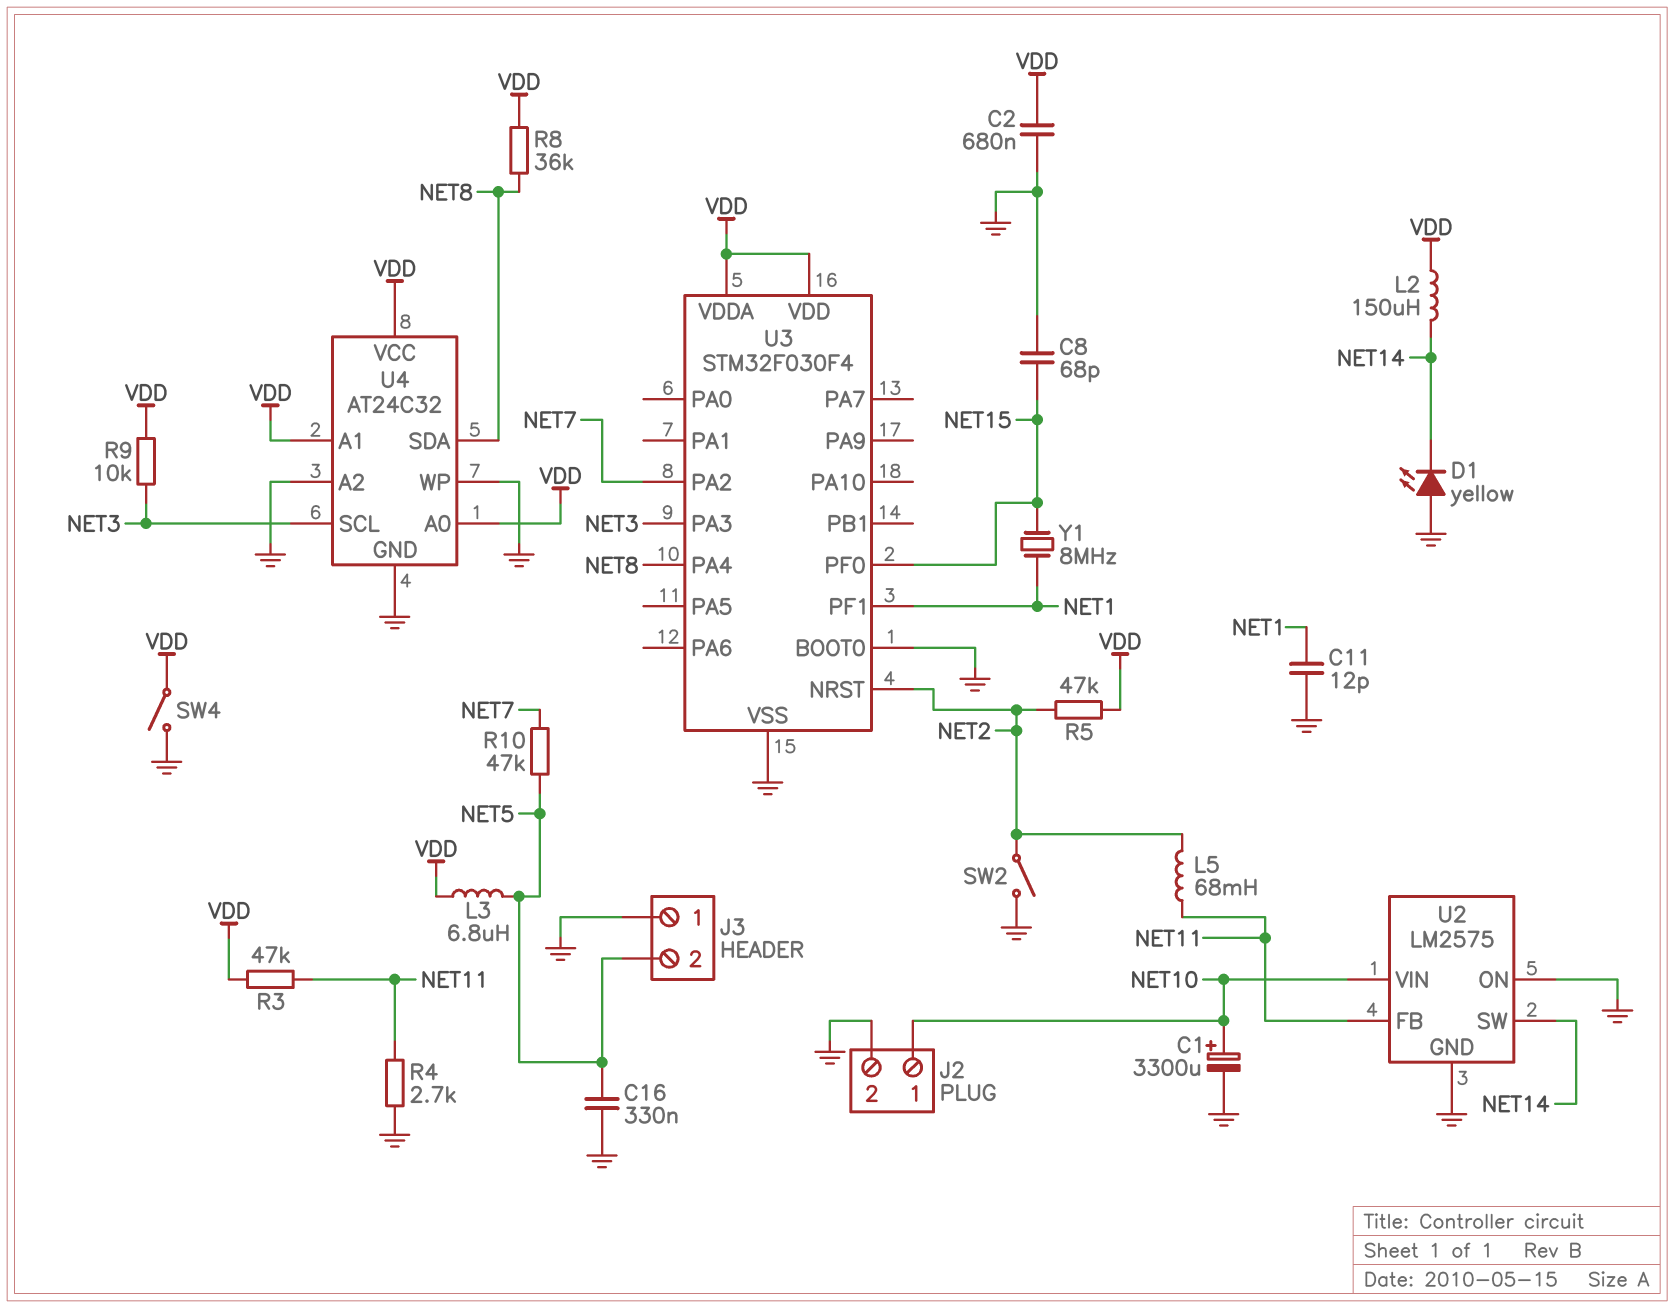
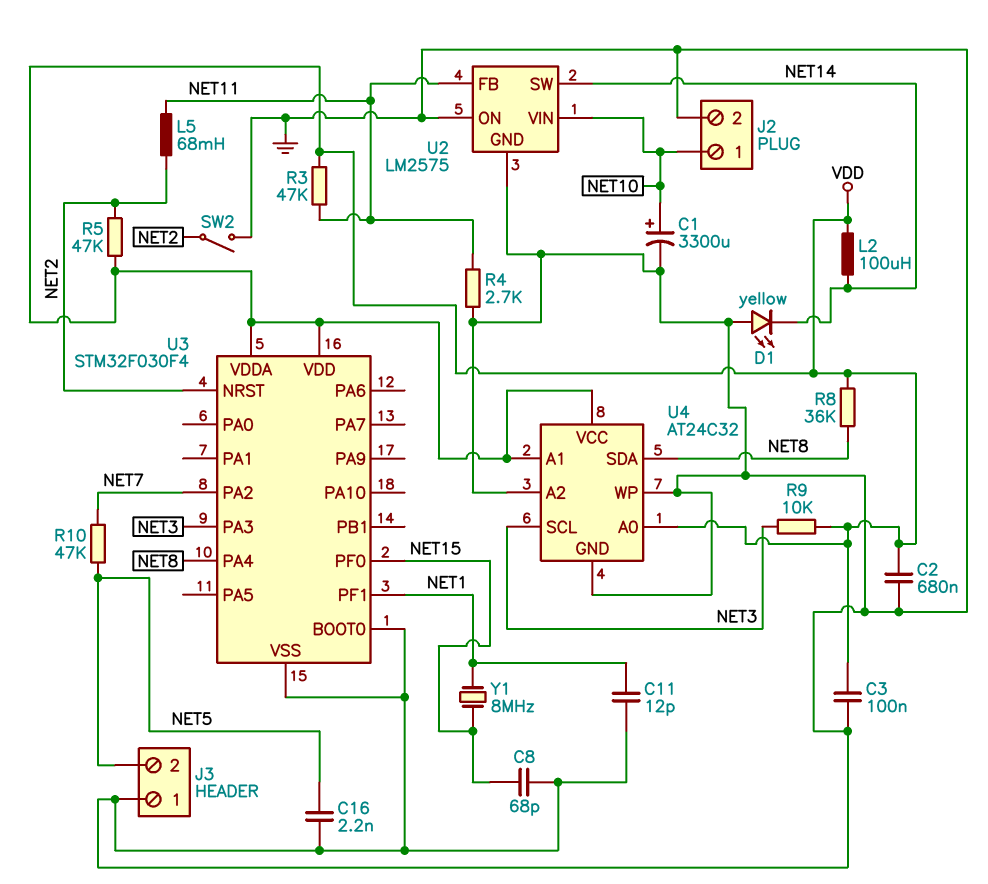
C3: none -> 100nF (GND, VDD)
C16: 330nF (GND, NET5) -> 2.2nF (GND, NET5)
L2: 150uH (NET14, VDD) -> 100uH (NET14, VDD)
L3: 6.8uH (NET5, VDD) -> none
SW4: switch (GND, VDD) -> none

